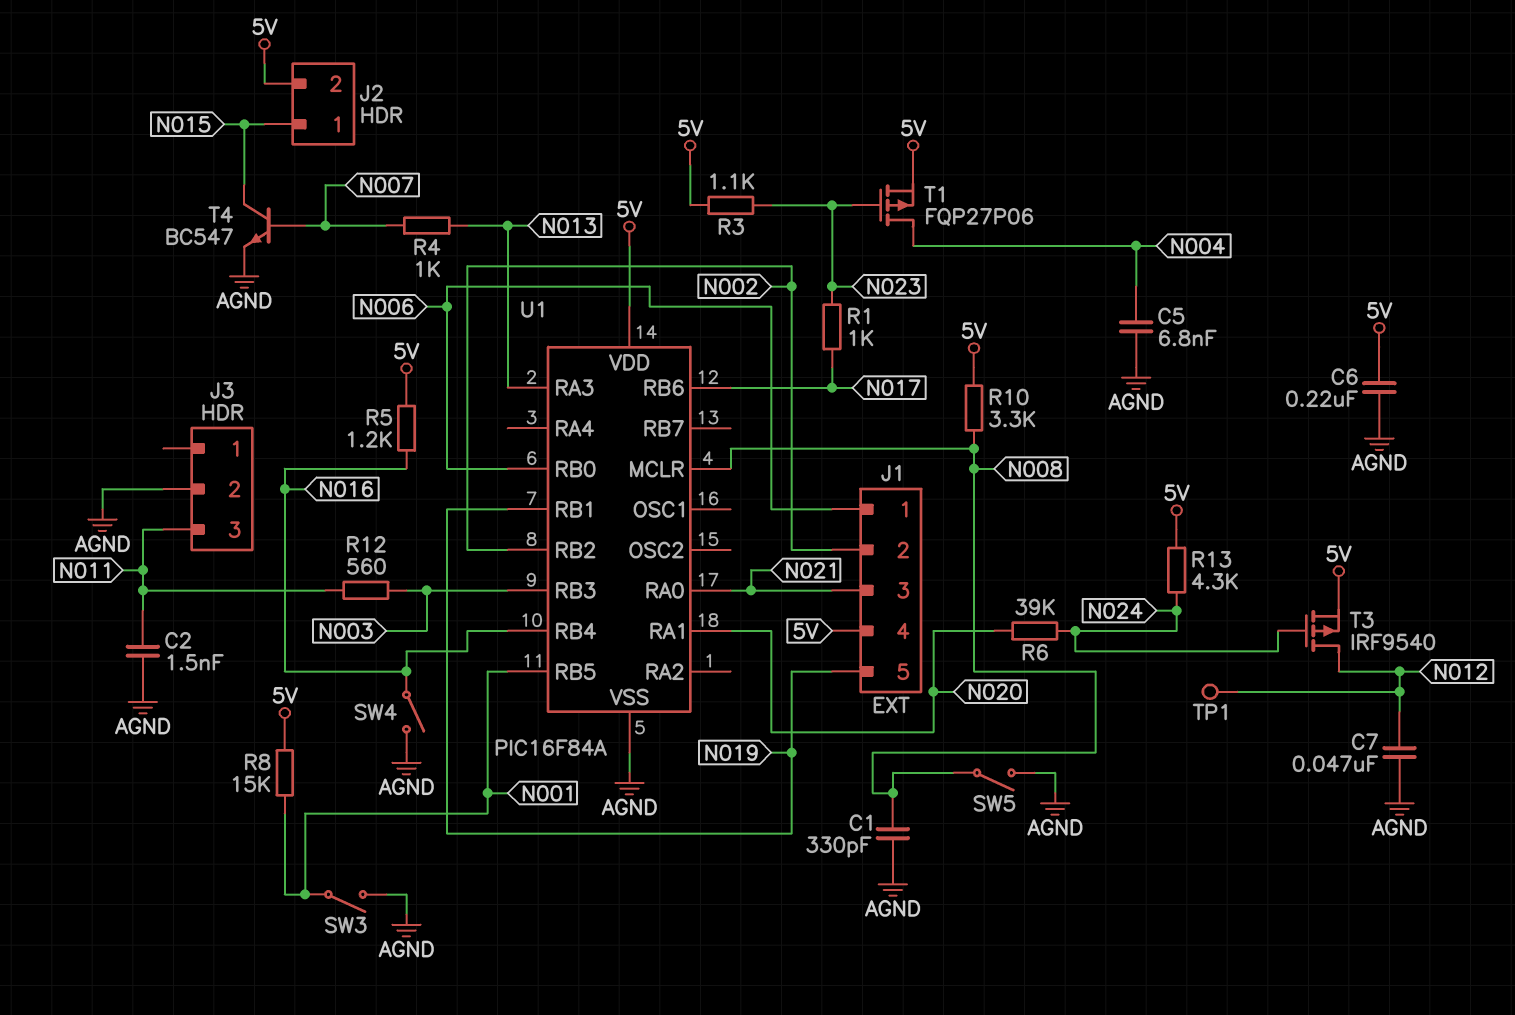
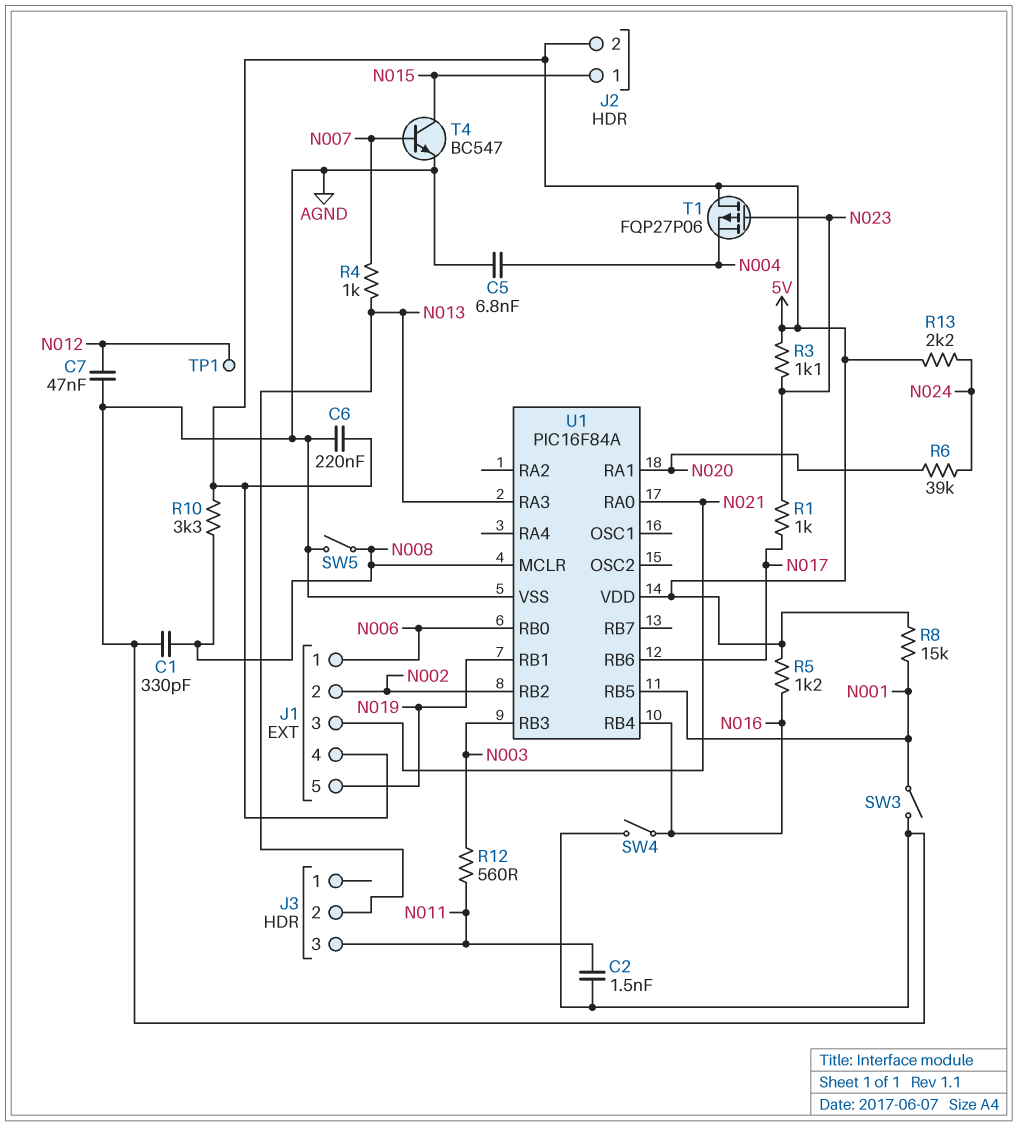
J3 pin 2: AGND -> N013
R13: 4.3k (5V, N024) -> 2.2k (5V, N024)
T1: PMOS FQP27P06 (G N023, D N004, S 5V) -> PMOS FQP27P06 (G N023, D 5V, S N004)
T3: PMOS IRF9540 (G N024, D N012, S 5V) -> none

